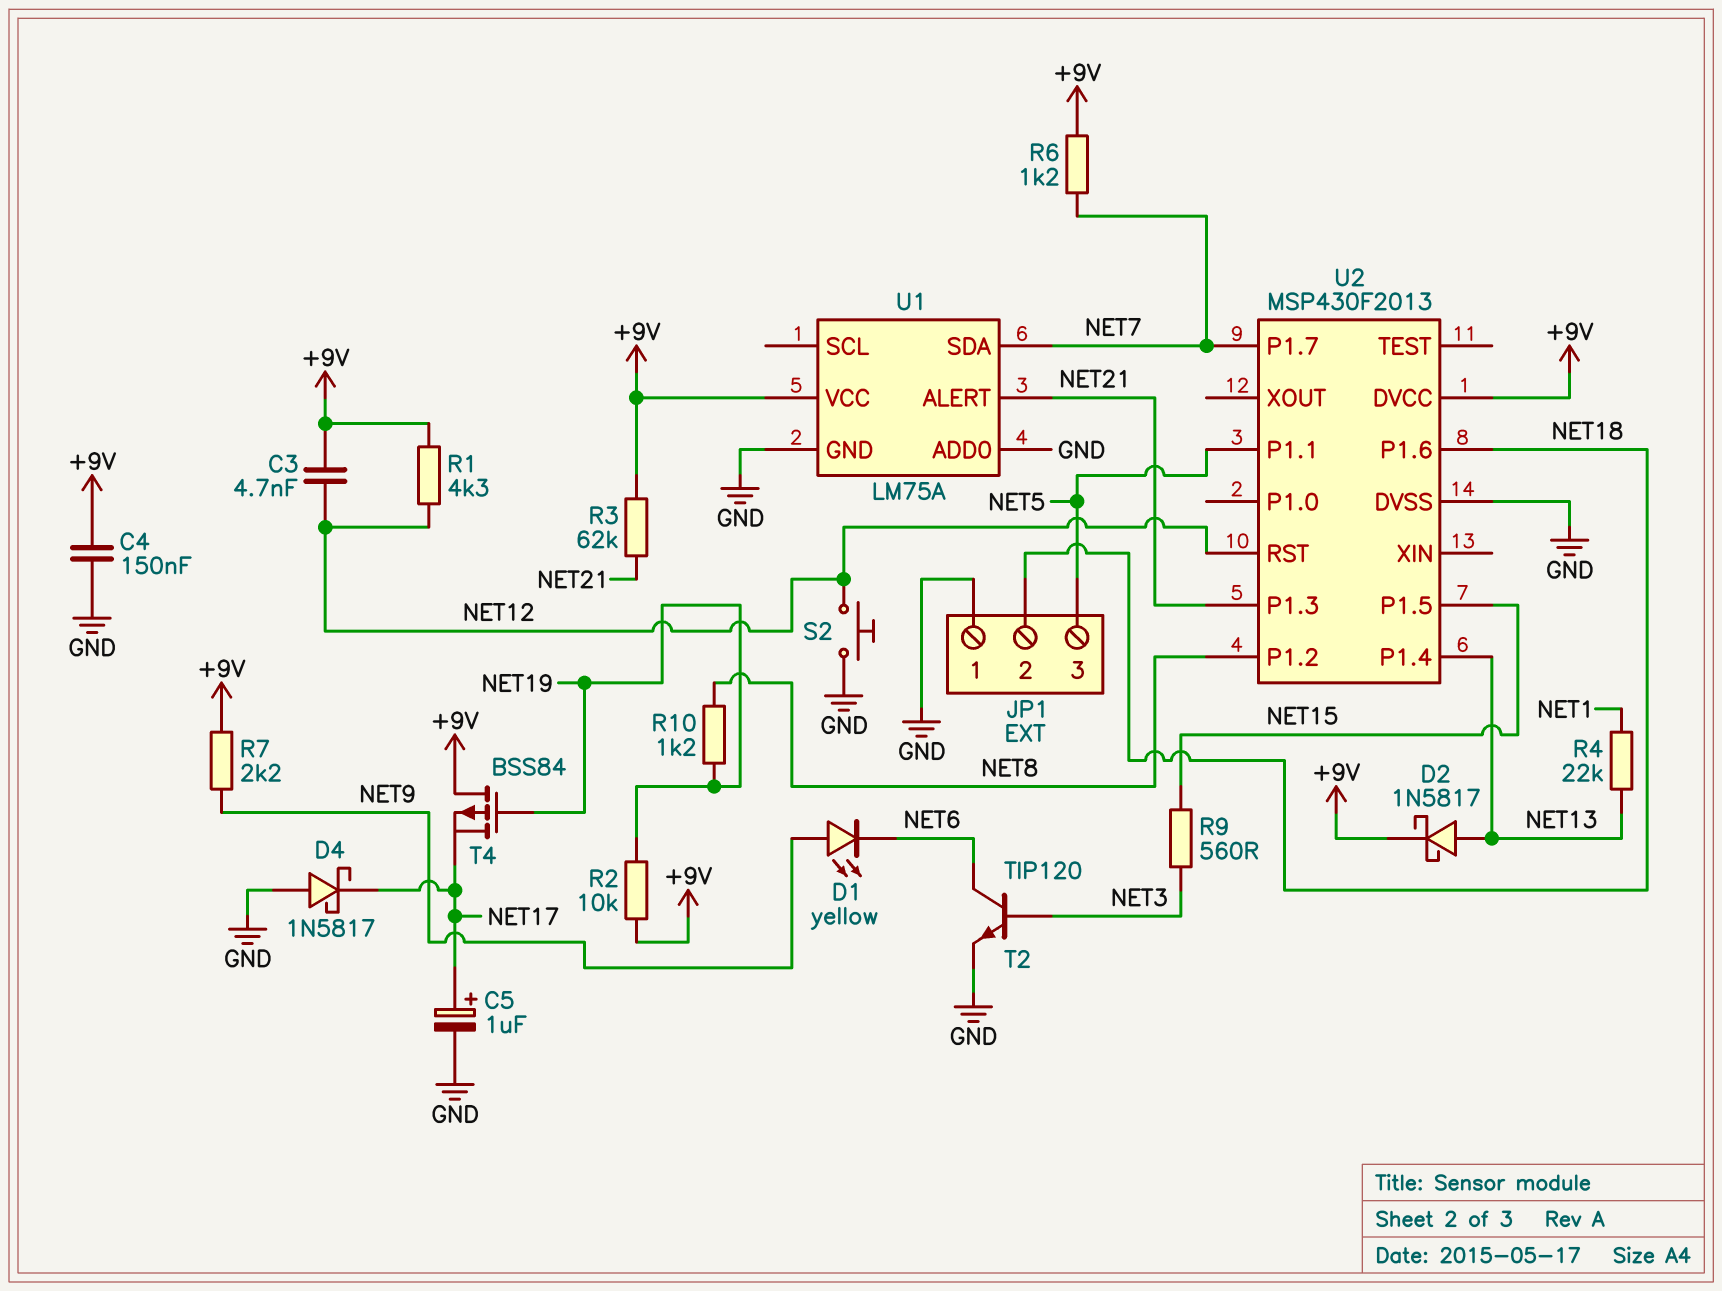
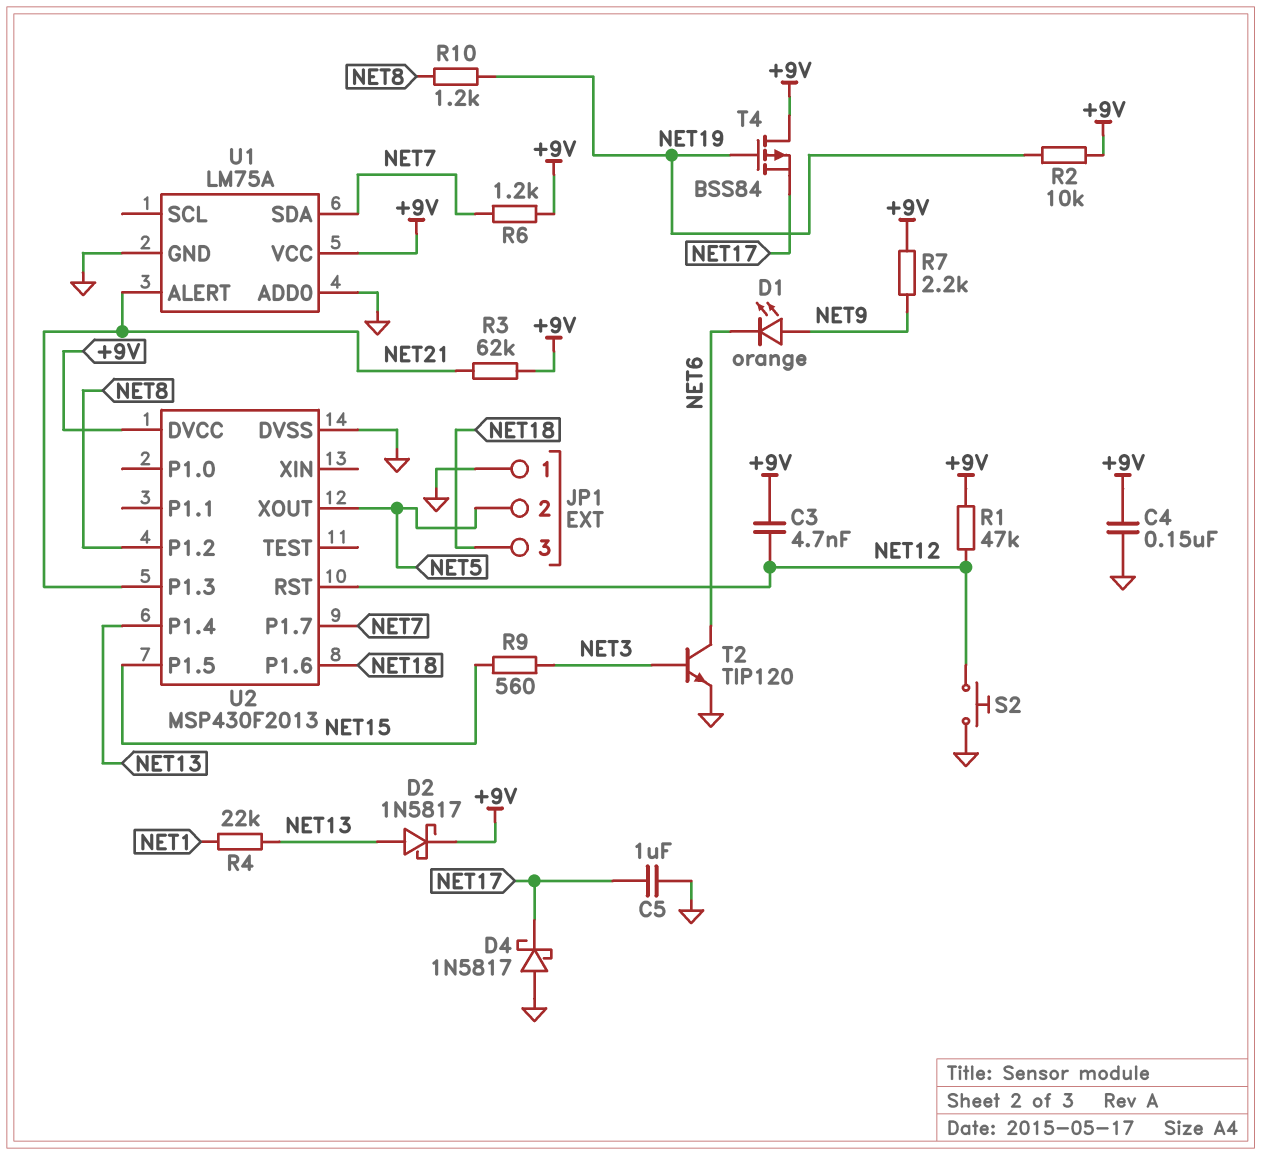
C5: 1uF (plus NET17, minus GND) -> 1uF (GND, NET17)
D1: LED yellow (A NET9, K NET6) -> LED orange (A NET9, K NET6)
JP1 pin 2: NET18 -> NET5
JP1 pin 3: NET5 -> NET18
R1: 4.3k (+9V, NET12) -> 47k (+9V, NET12)
U2 pin P1.1: NET5 -> none
U2 pin XOUT: none -> NET5

